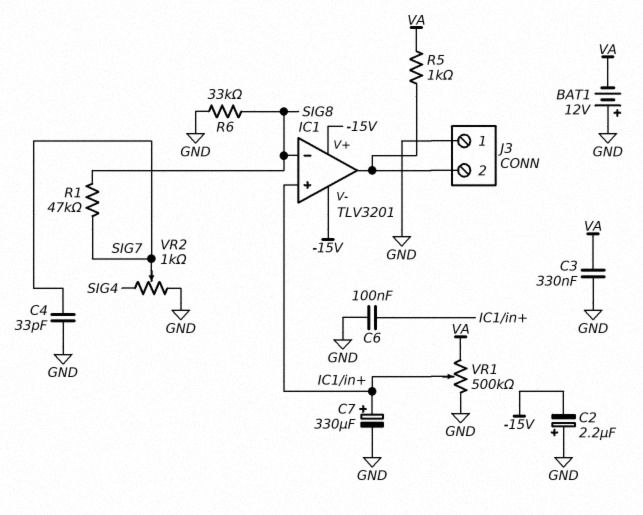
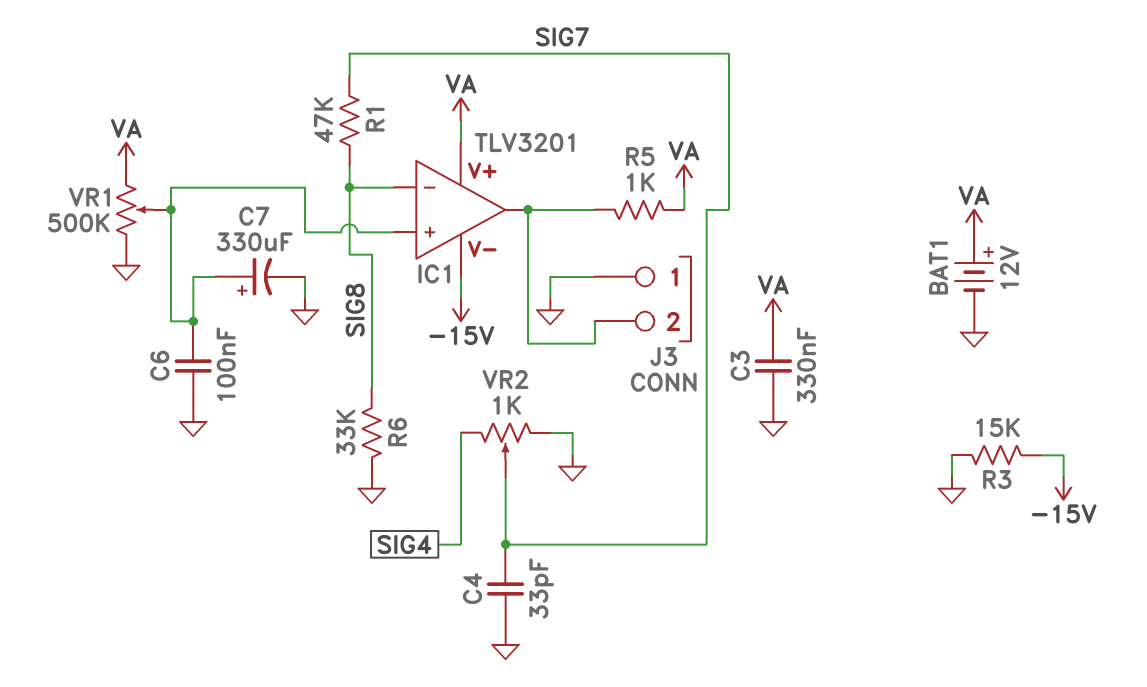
BAT1: 12V (plus GND, minus VA) -> 12V (plus VA, minus GND)
C2: 2.2uF (plus GND, minus -15V) -> none
IC1 pin V+: -15V -> VA
R3: none -> 15k (-15V, GND)

